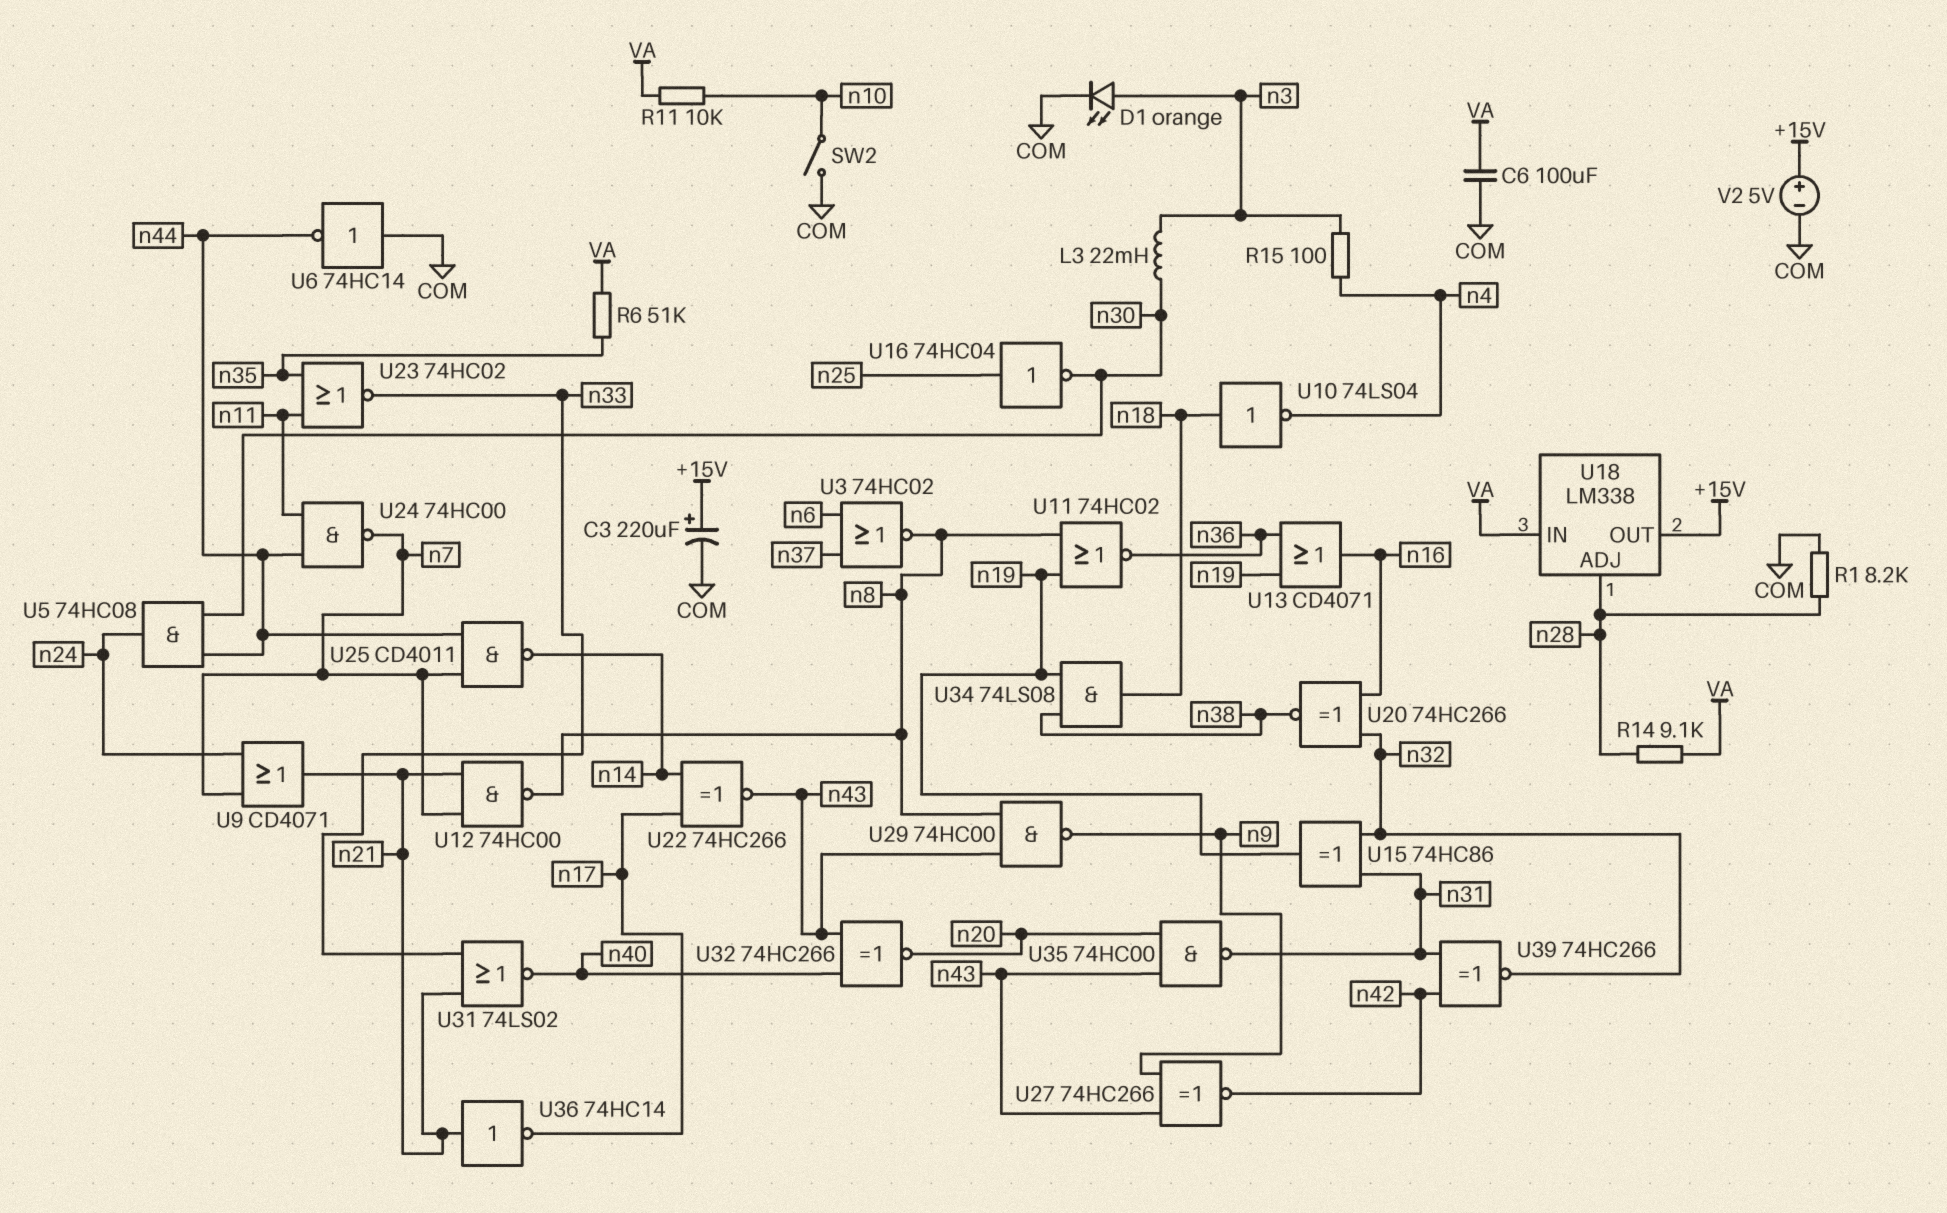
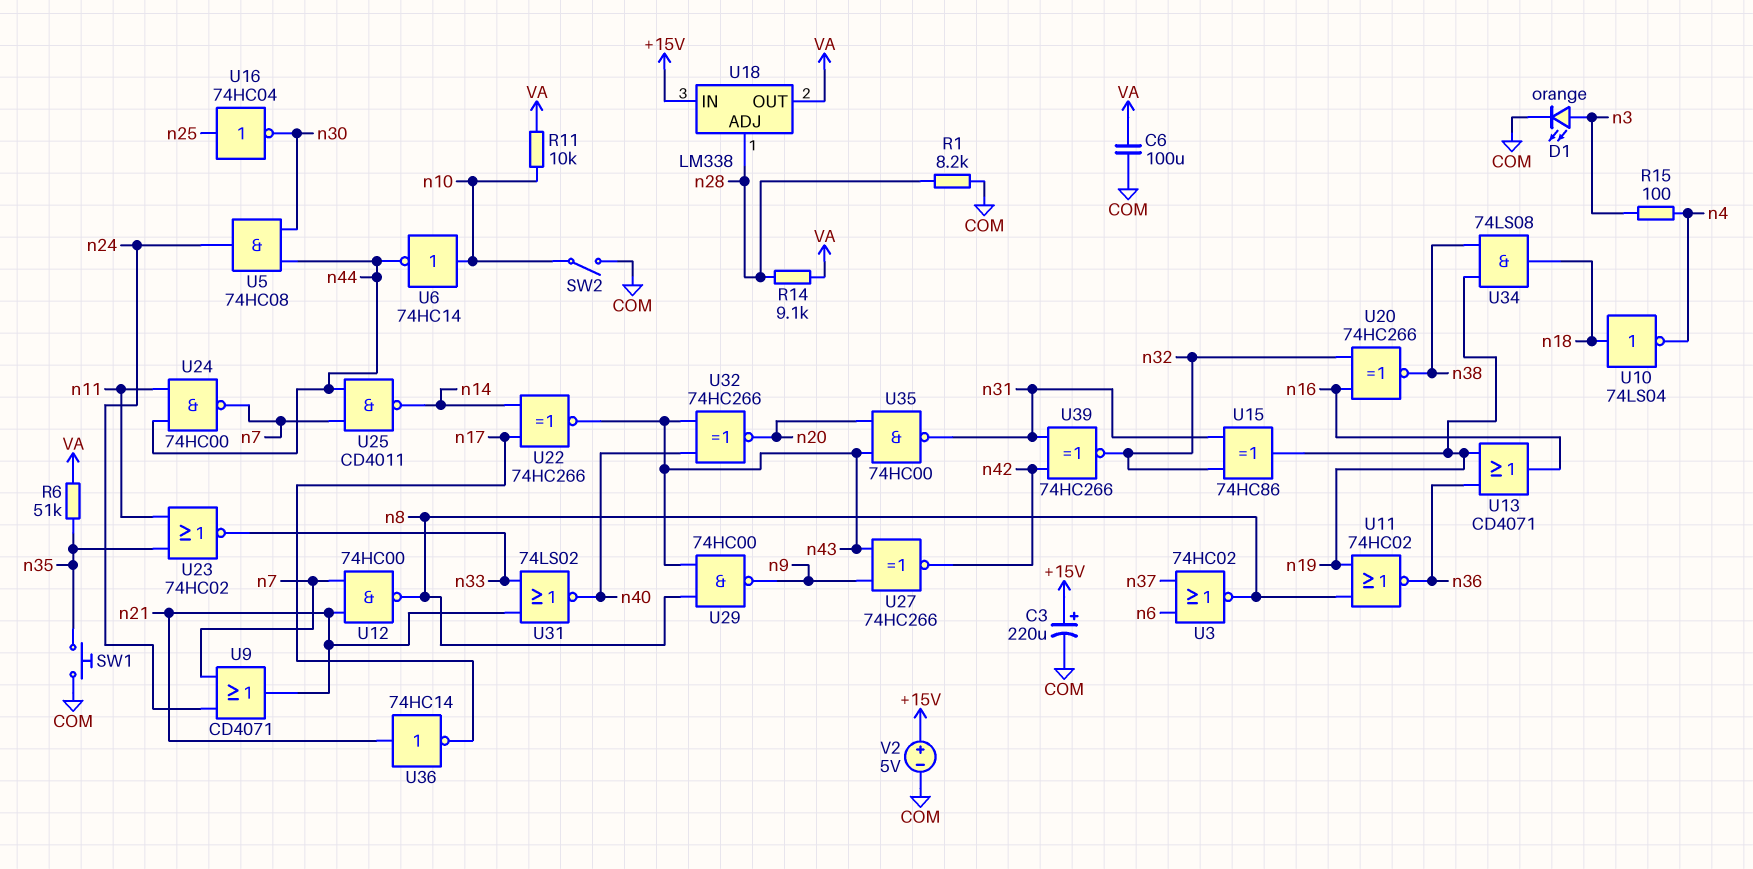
L3: 22mH (n3, n30) -> none
SW1: none -> button (COM, n35)
U6: NOT 74HC14 (in COM, out n44) -> NOT 74HC14 (in n10, out n44)
U18 pin IN: VA -> +15V
U18 pin OUT: +15V -> VA

